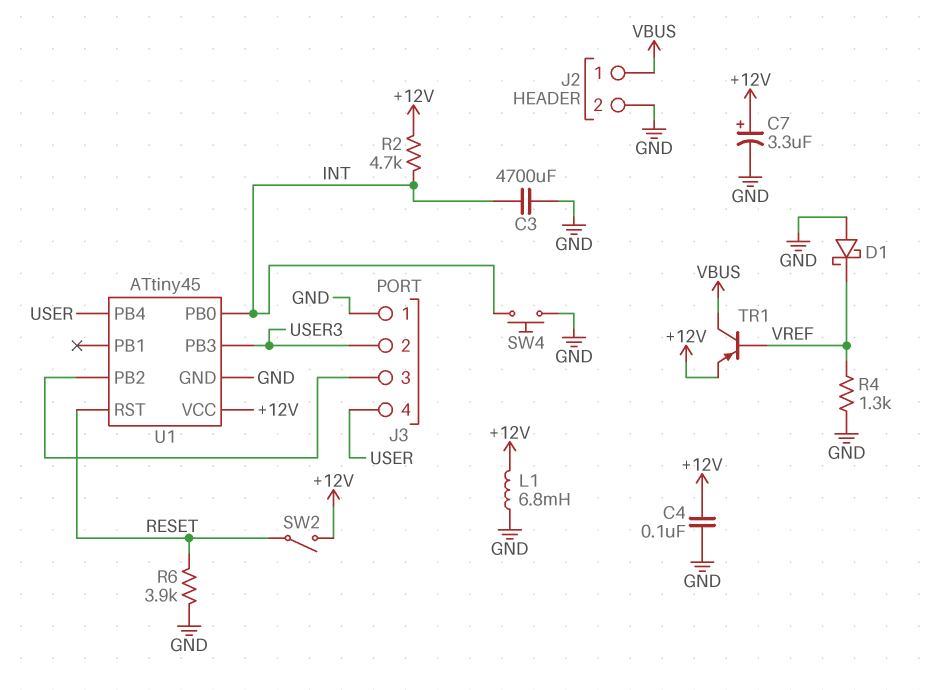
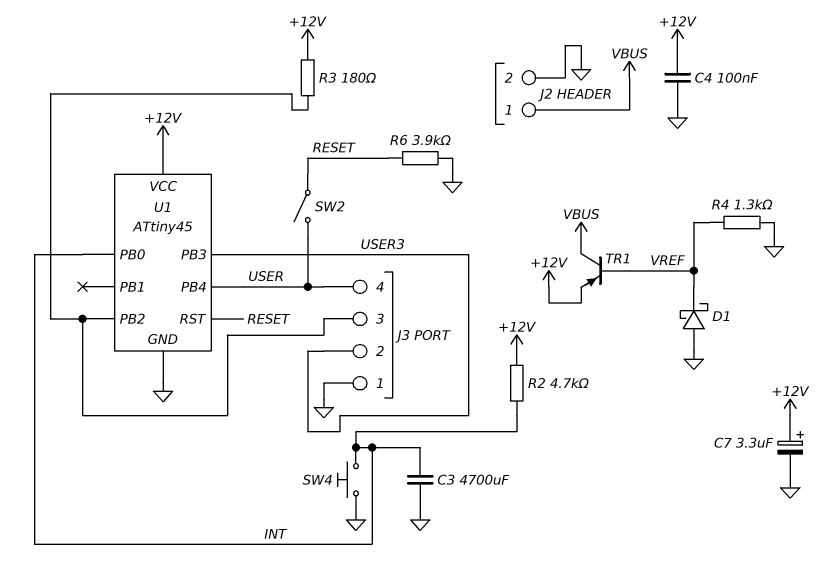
L1: 6.8mH (+12V, GND) -> none
R3: none -> 180 (+12V, J3/3)
SW2: switch (+12V, RESET) -> switch (RESET, USER)

